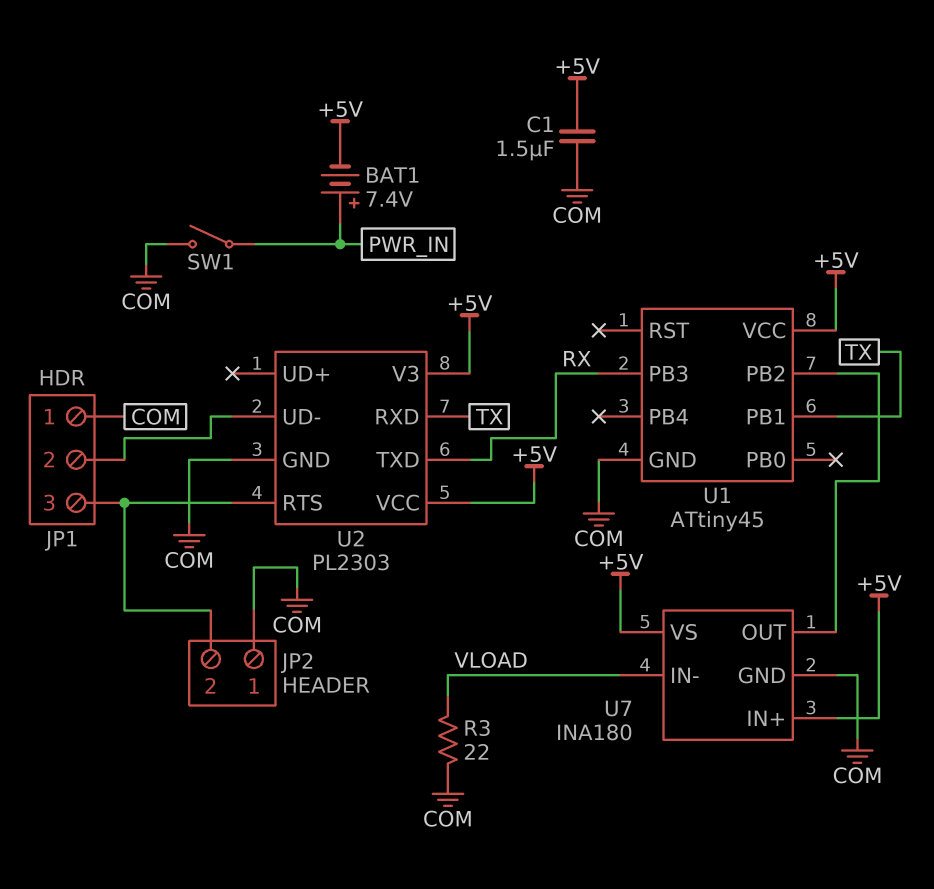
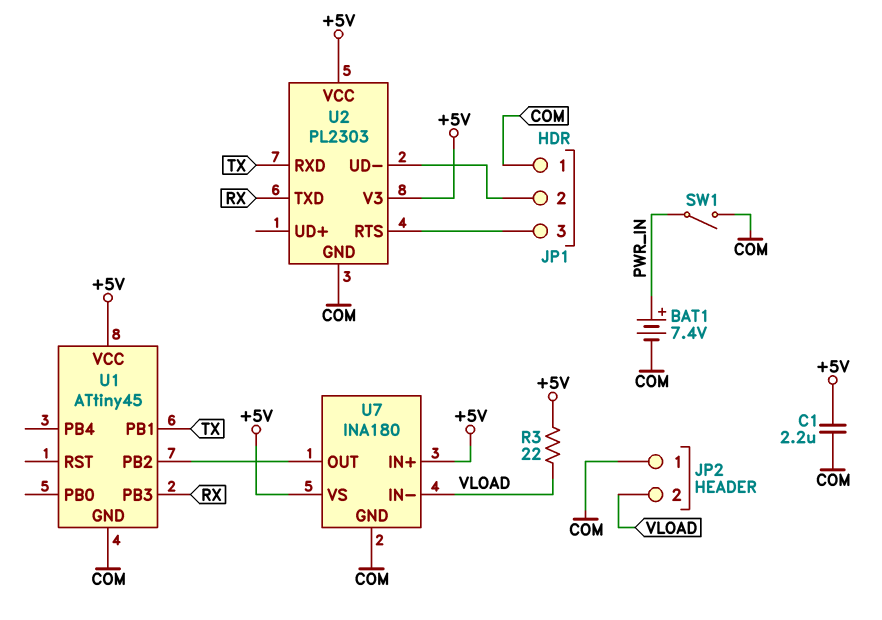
BAT1: 7.4V (plus PWR_IN, minus +5V) -> 7.4V (plus PWR_IN, minus COM)
C1: 1.5uF (+5V, COM) -> 2.2uF (+5V, COM)
JP2 pin 2: JP1/3 -> VLOAD
R3: 22 (COM, VLOAD) -> 22 (+5V, VLOAD)

